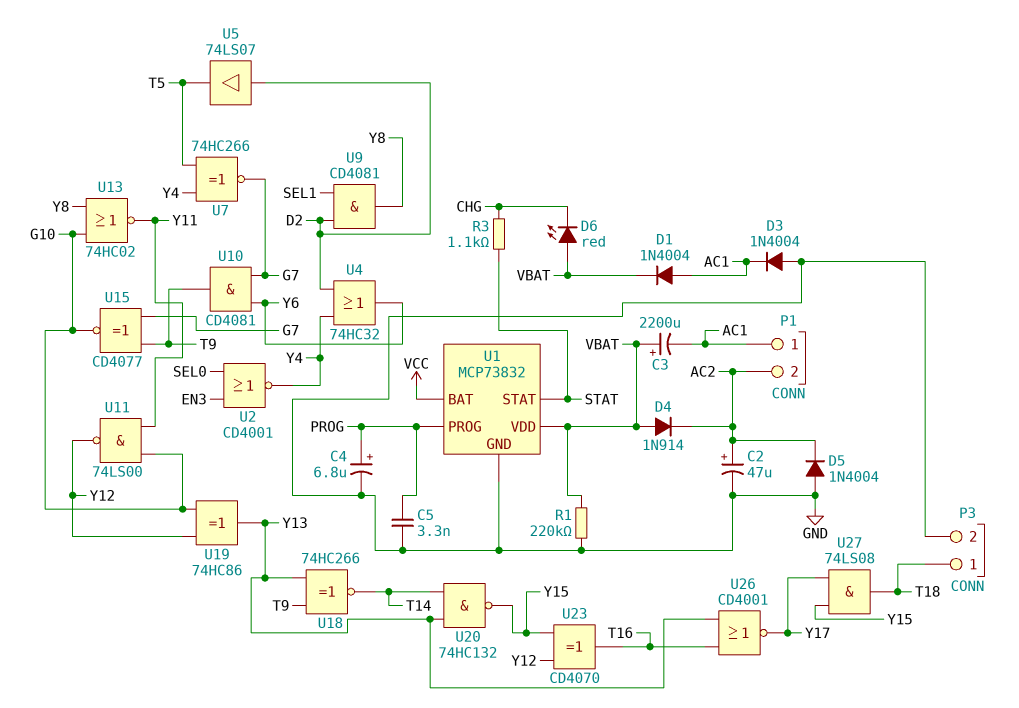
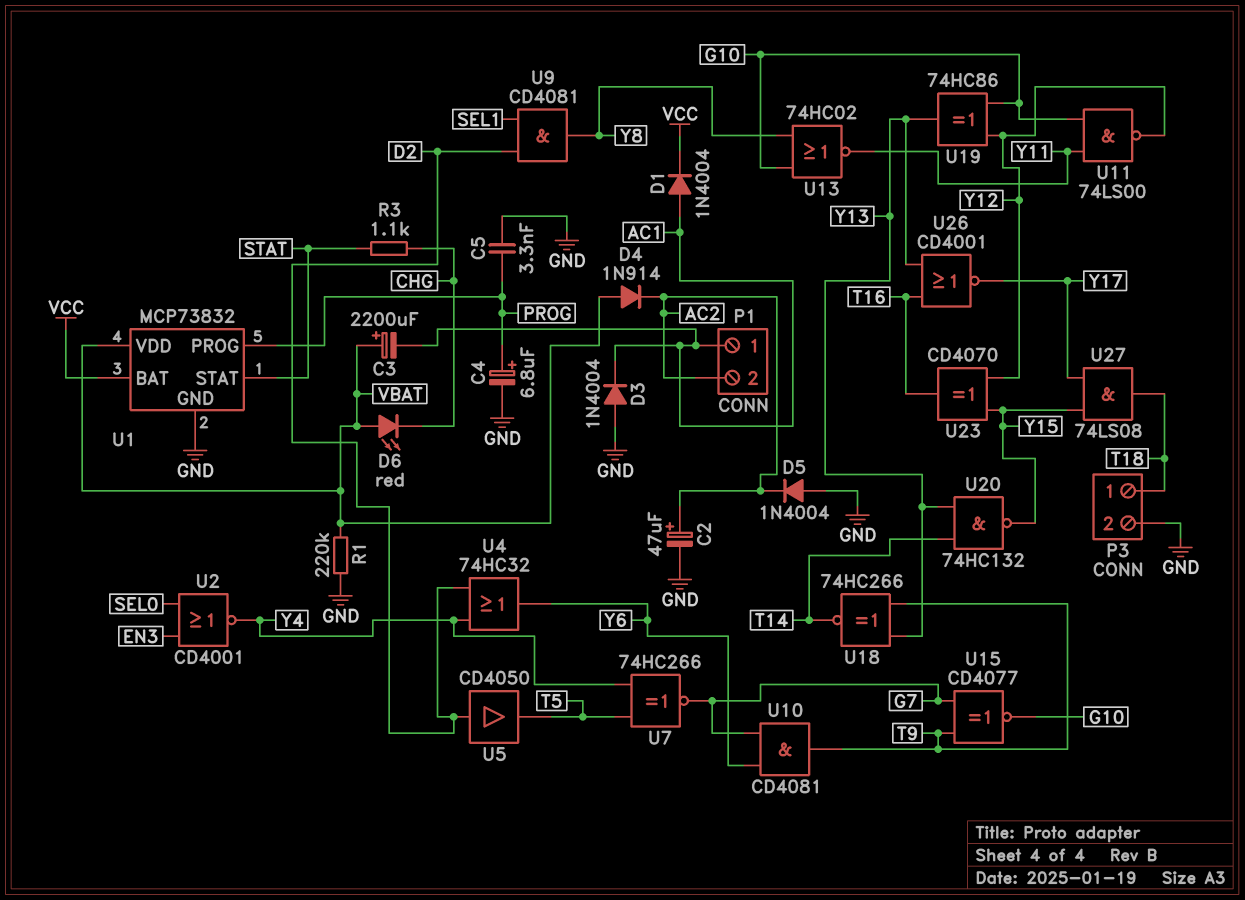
D1: diode 1N4004 (A AC1, K VBAT) -> diode 1N4004 (A AC1, K VCC)
U5: buffer 74LS07 (in D2, out T5) -> buffer CD4050 (in D2, out T5)

